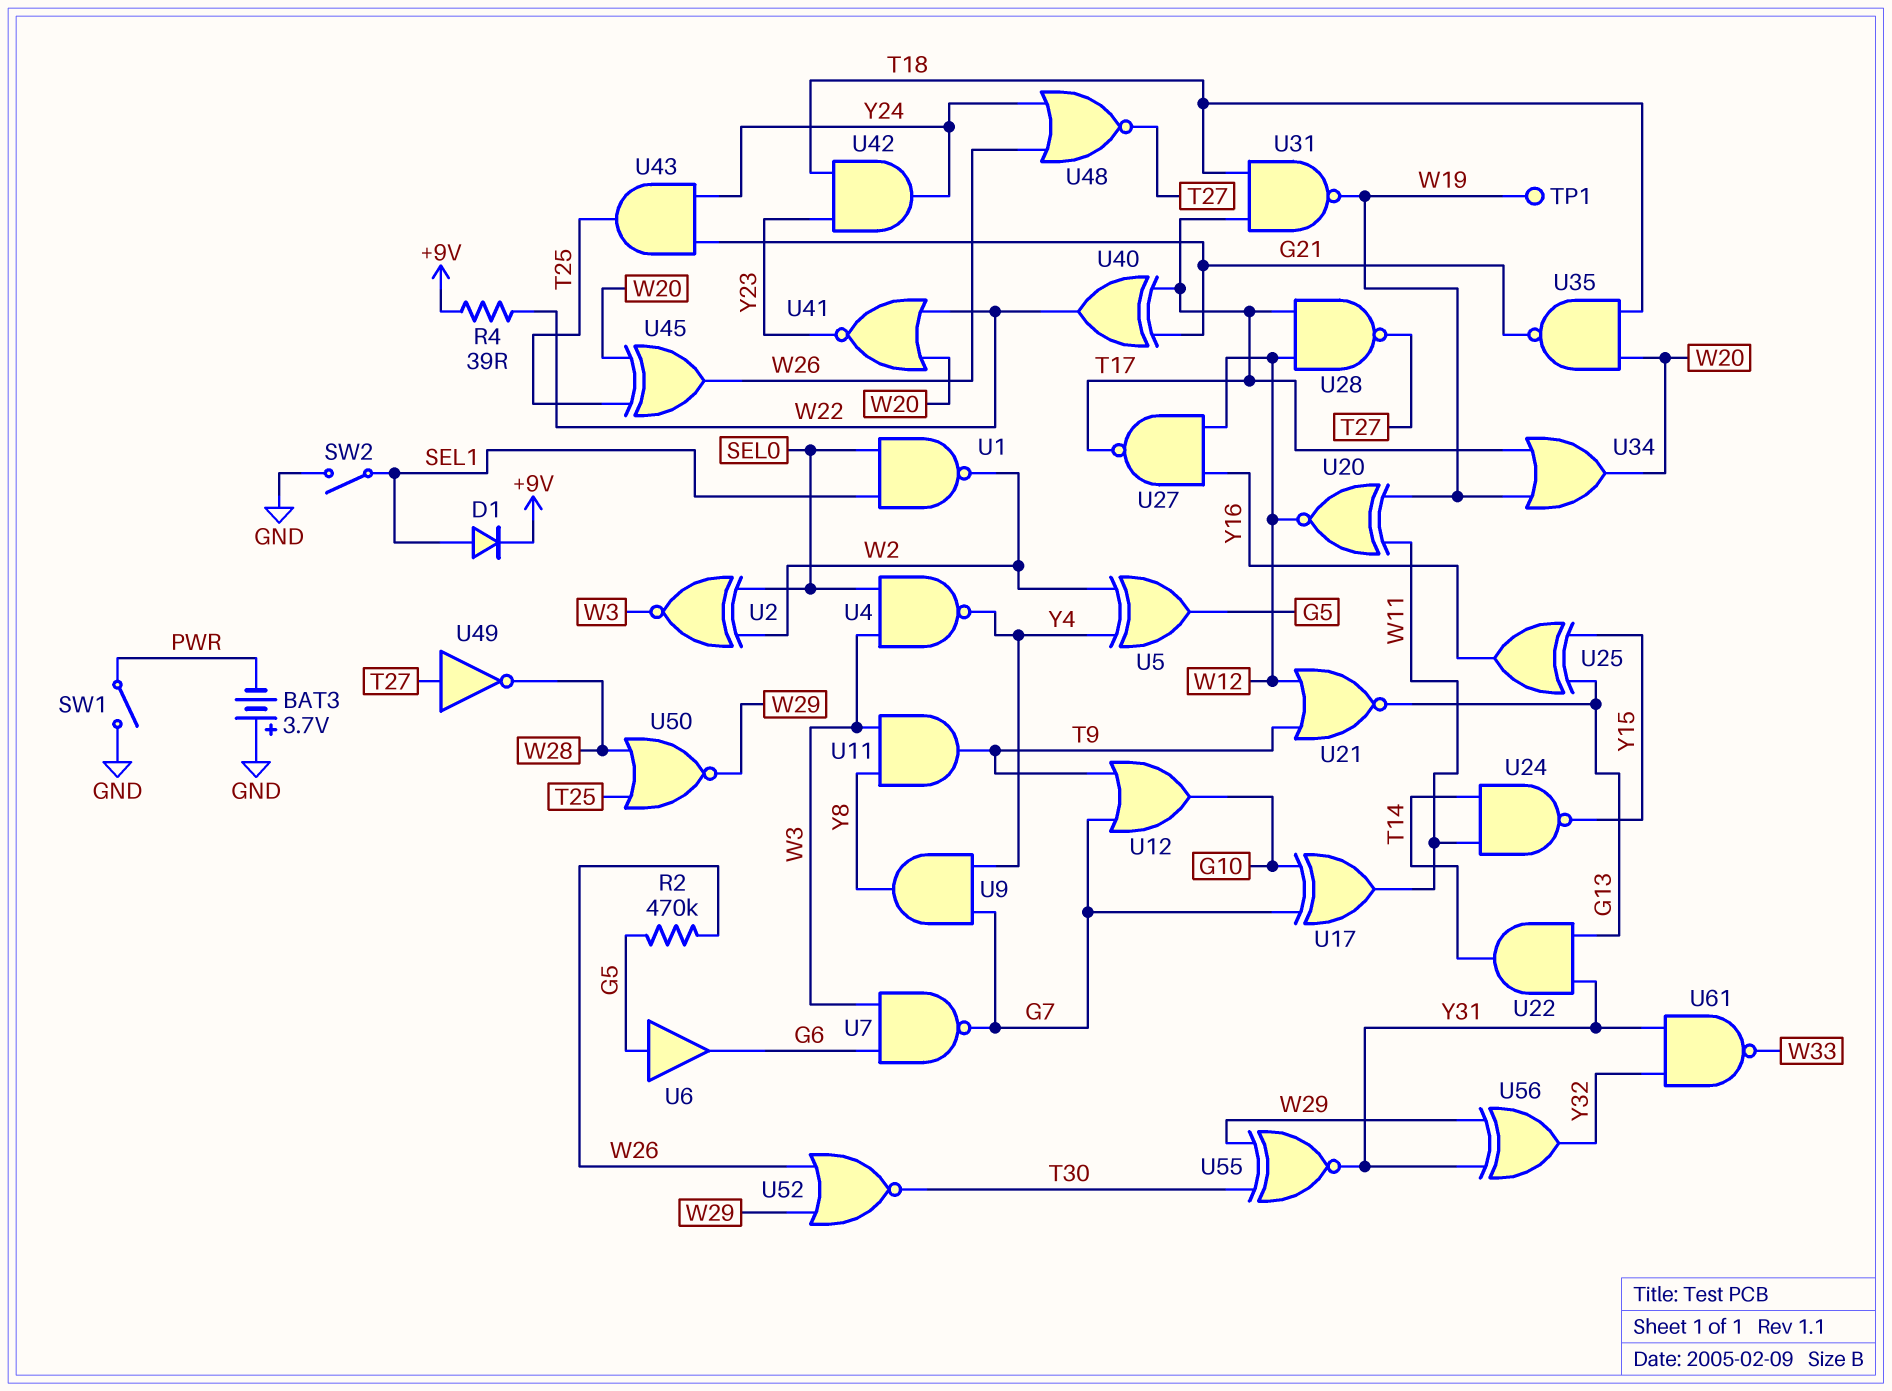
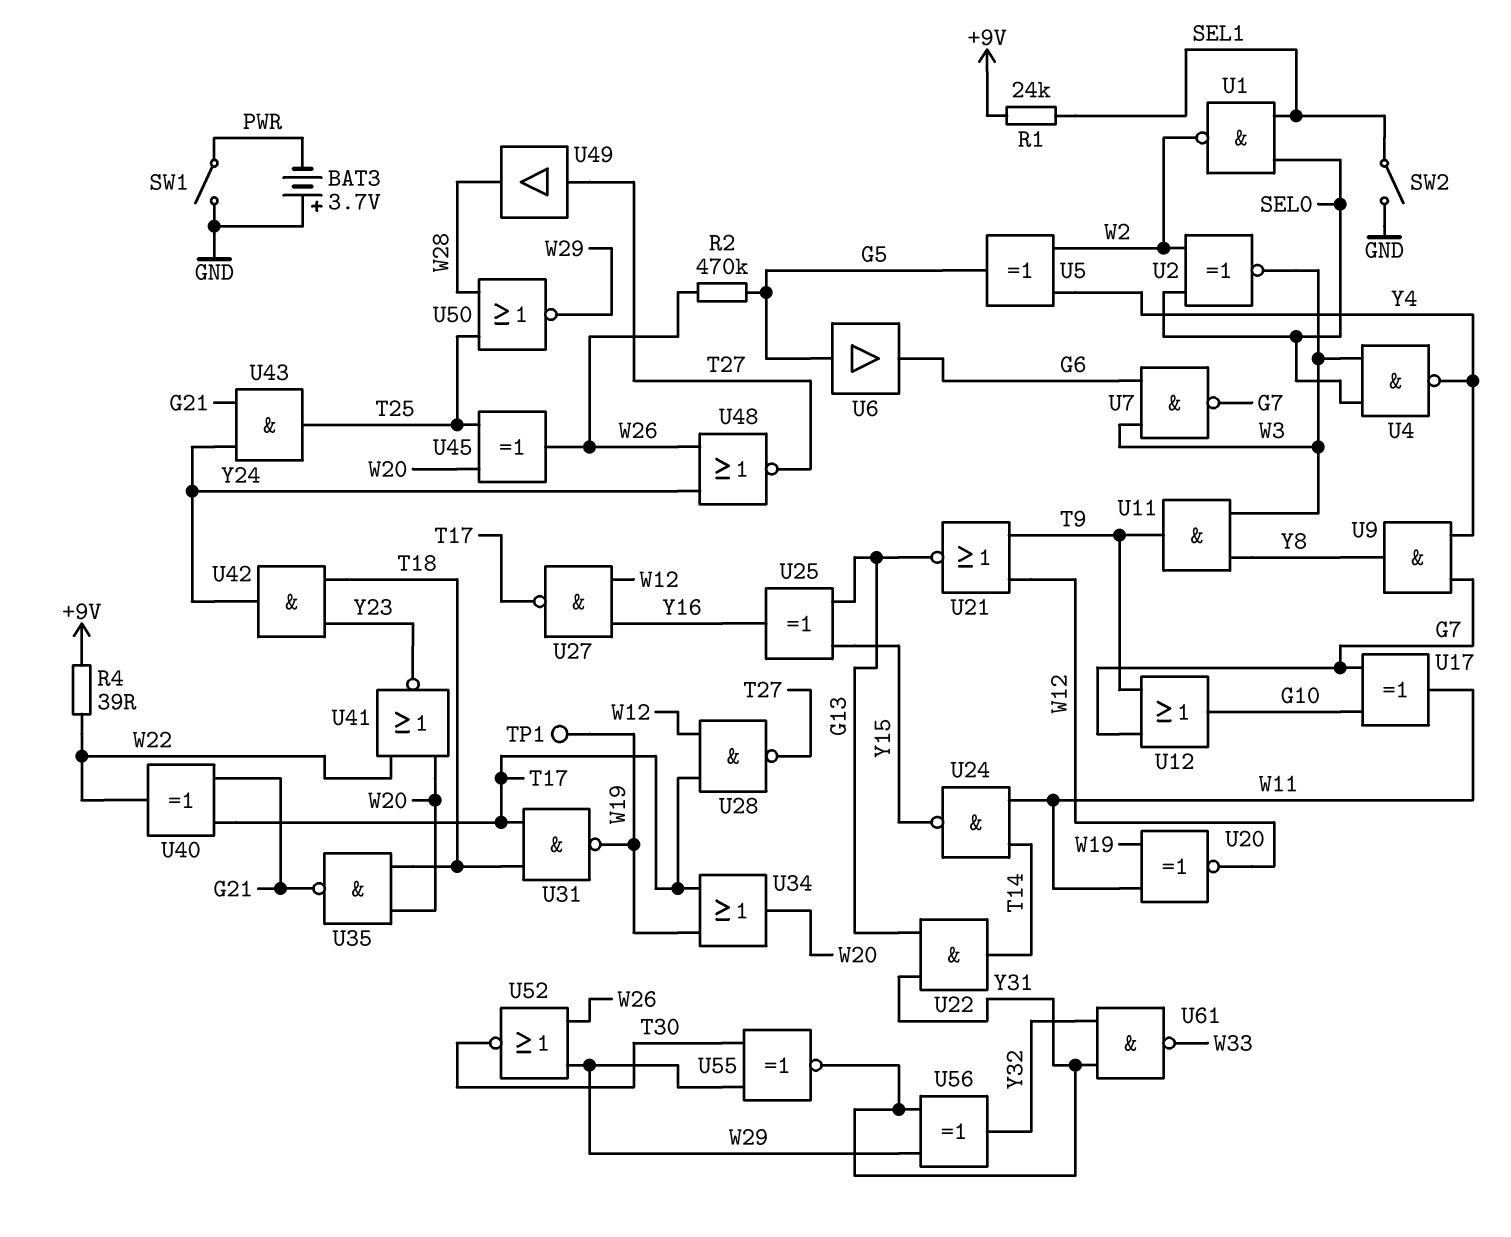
D1: diode (A SEL1, K +9V) -> none
R1: none -> 24k (+9V, SEL1)
U49: NOT (in T27, out W28) -> buffer (in T27, out W28)

